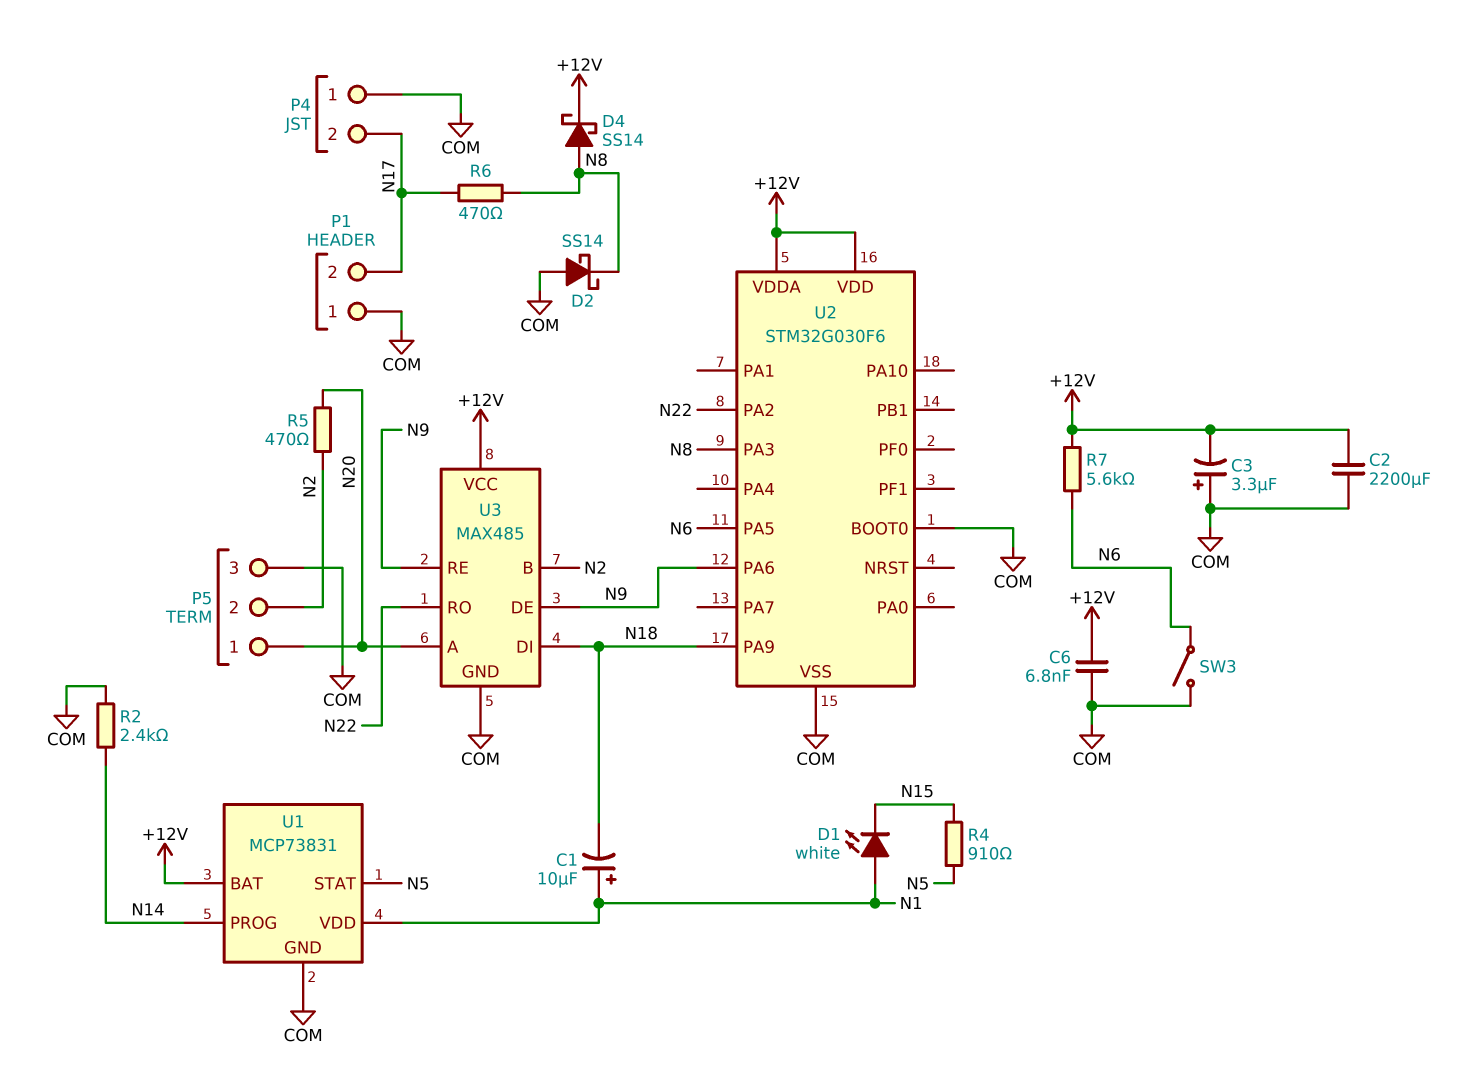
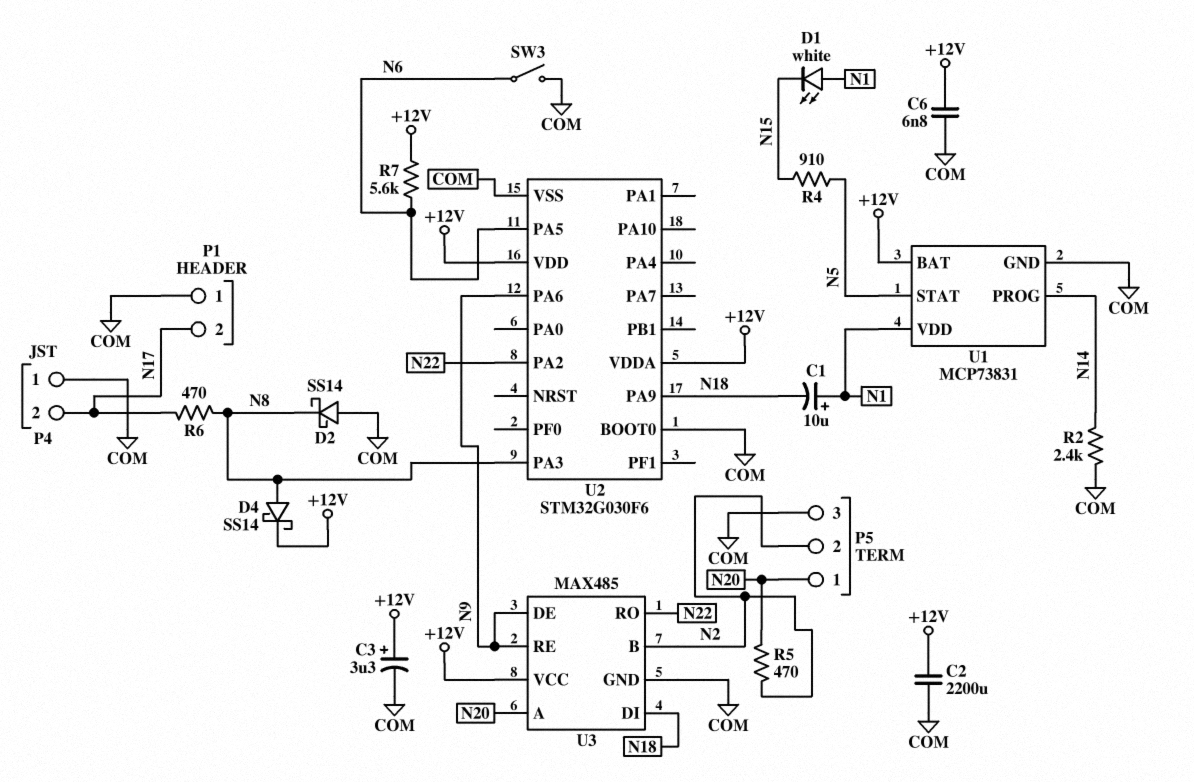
C3: 3.3uF (plus COM, minus +12V) -> 3.3uF (plus +12V, minus COM)

